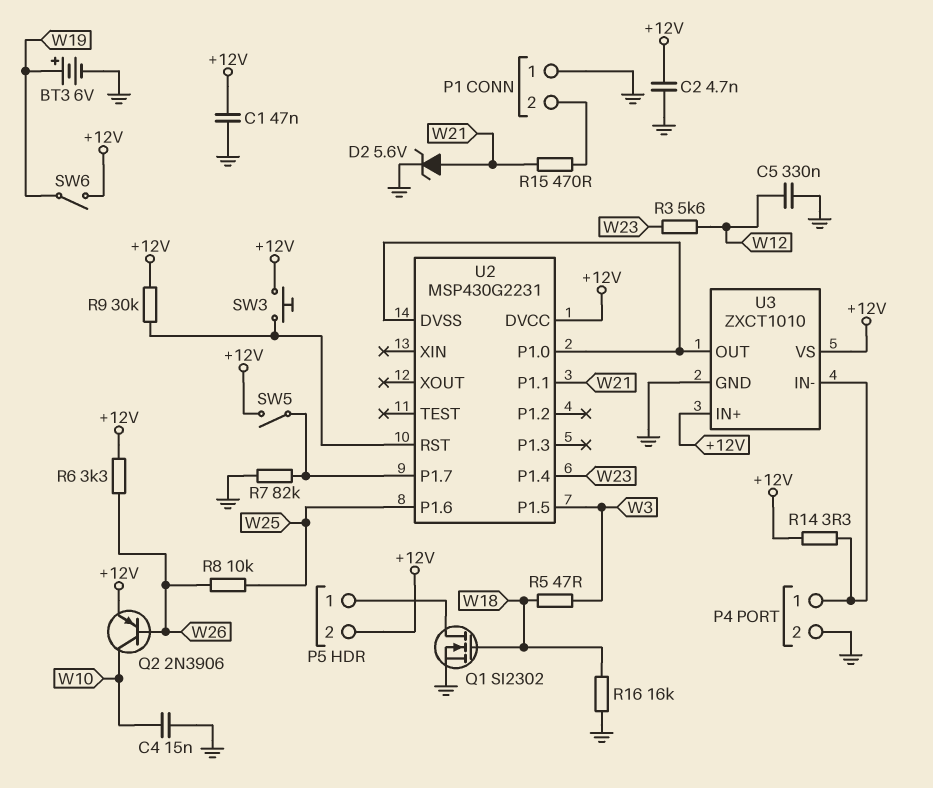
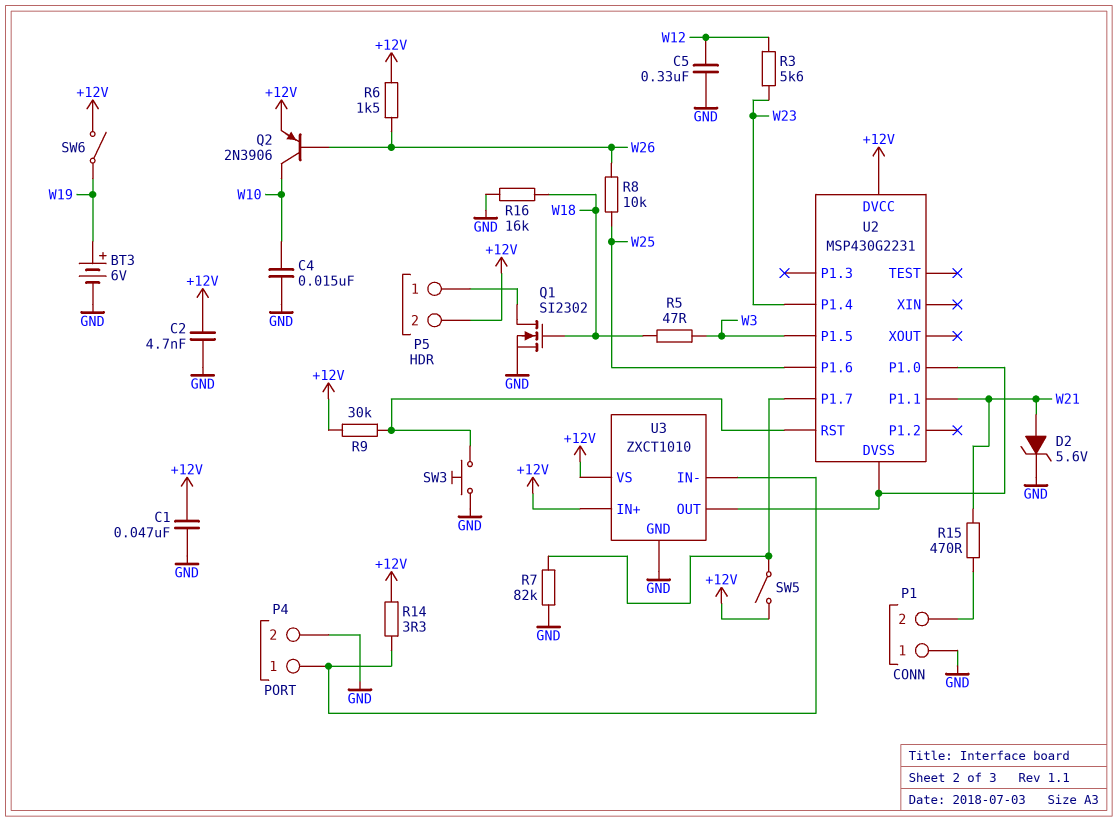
R6: 3.3k (+12V, W26) -> 1.5k (+12V, W26)
SW3: button (+12V, U2/RST) -> button (GND, U2/RST)

